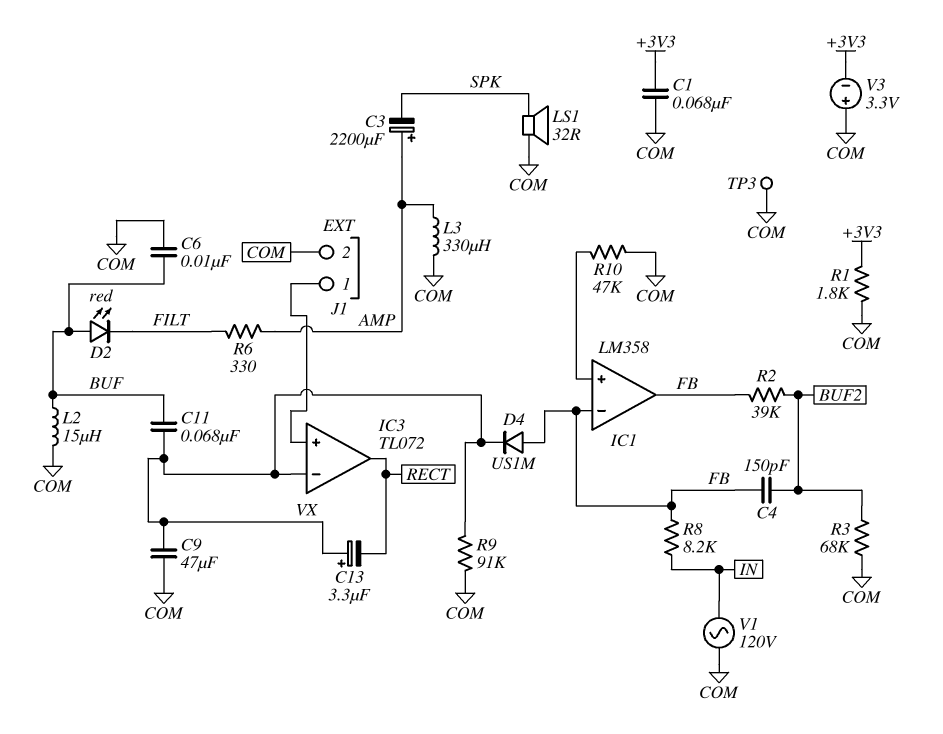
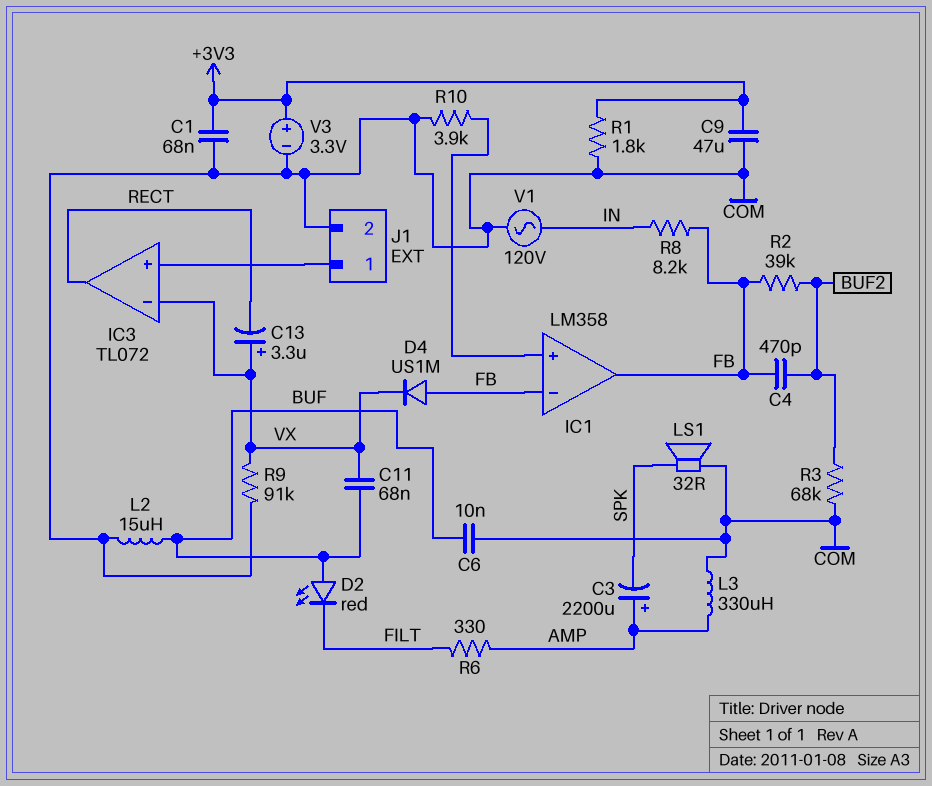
C4: 150pF (BUF2, FB) -> 470pF (BUF2, FB)
C9: 47uF (COM, VX) -> 47uF (+3V3, COM)
R10: 47k (COM, IC1/in+) -> 3.9k (COM, IC1/in+)
TP3: test point (COM) -> none
V3: 3.3V (plus COM, minus +3V3) -> 3.3V (plus +3V3, minus COM)

